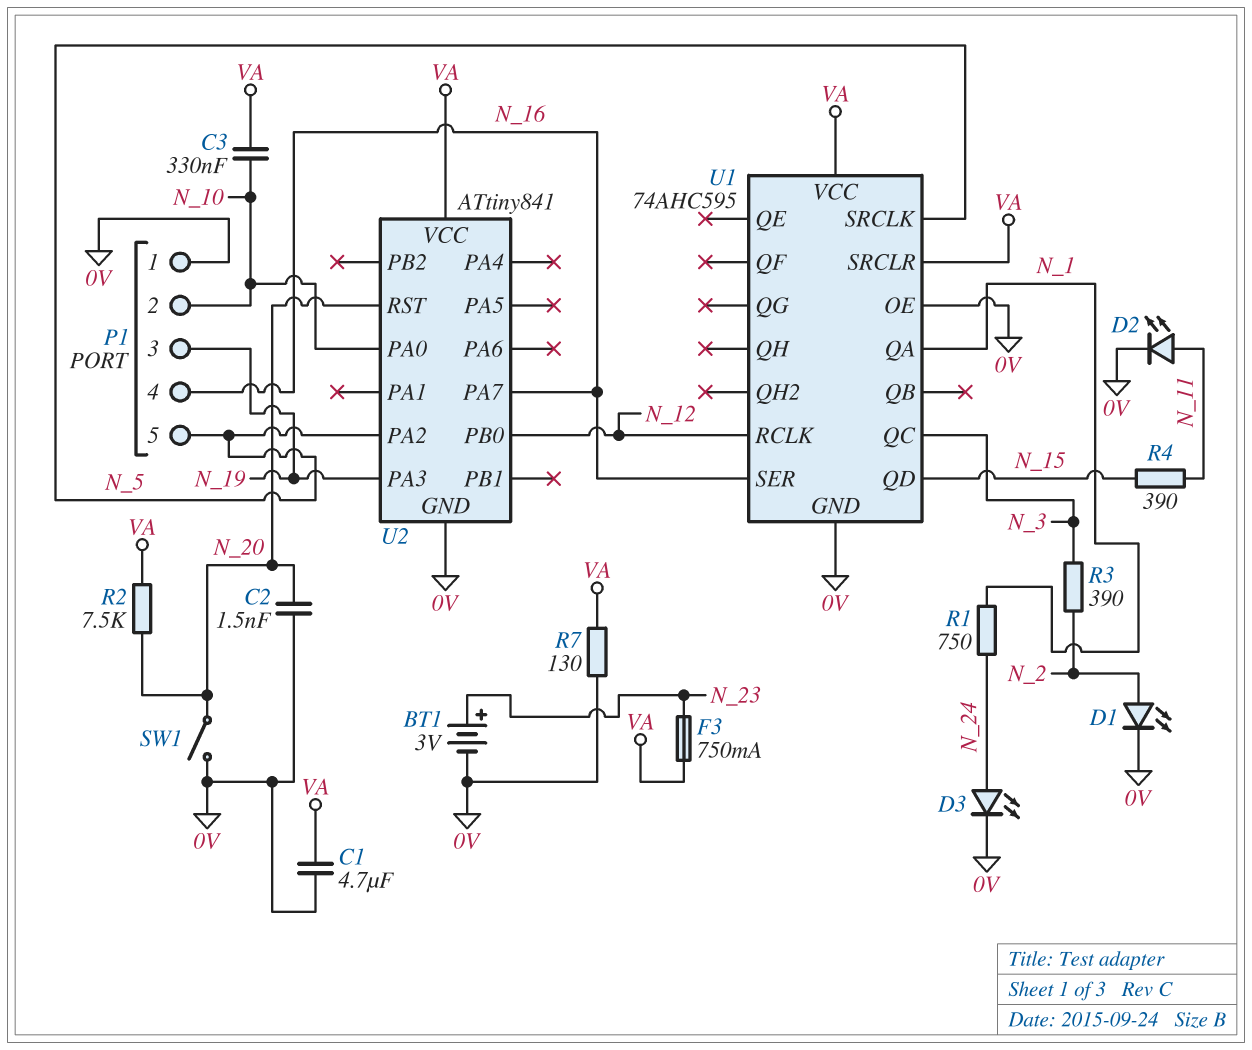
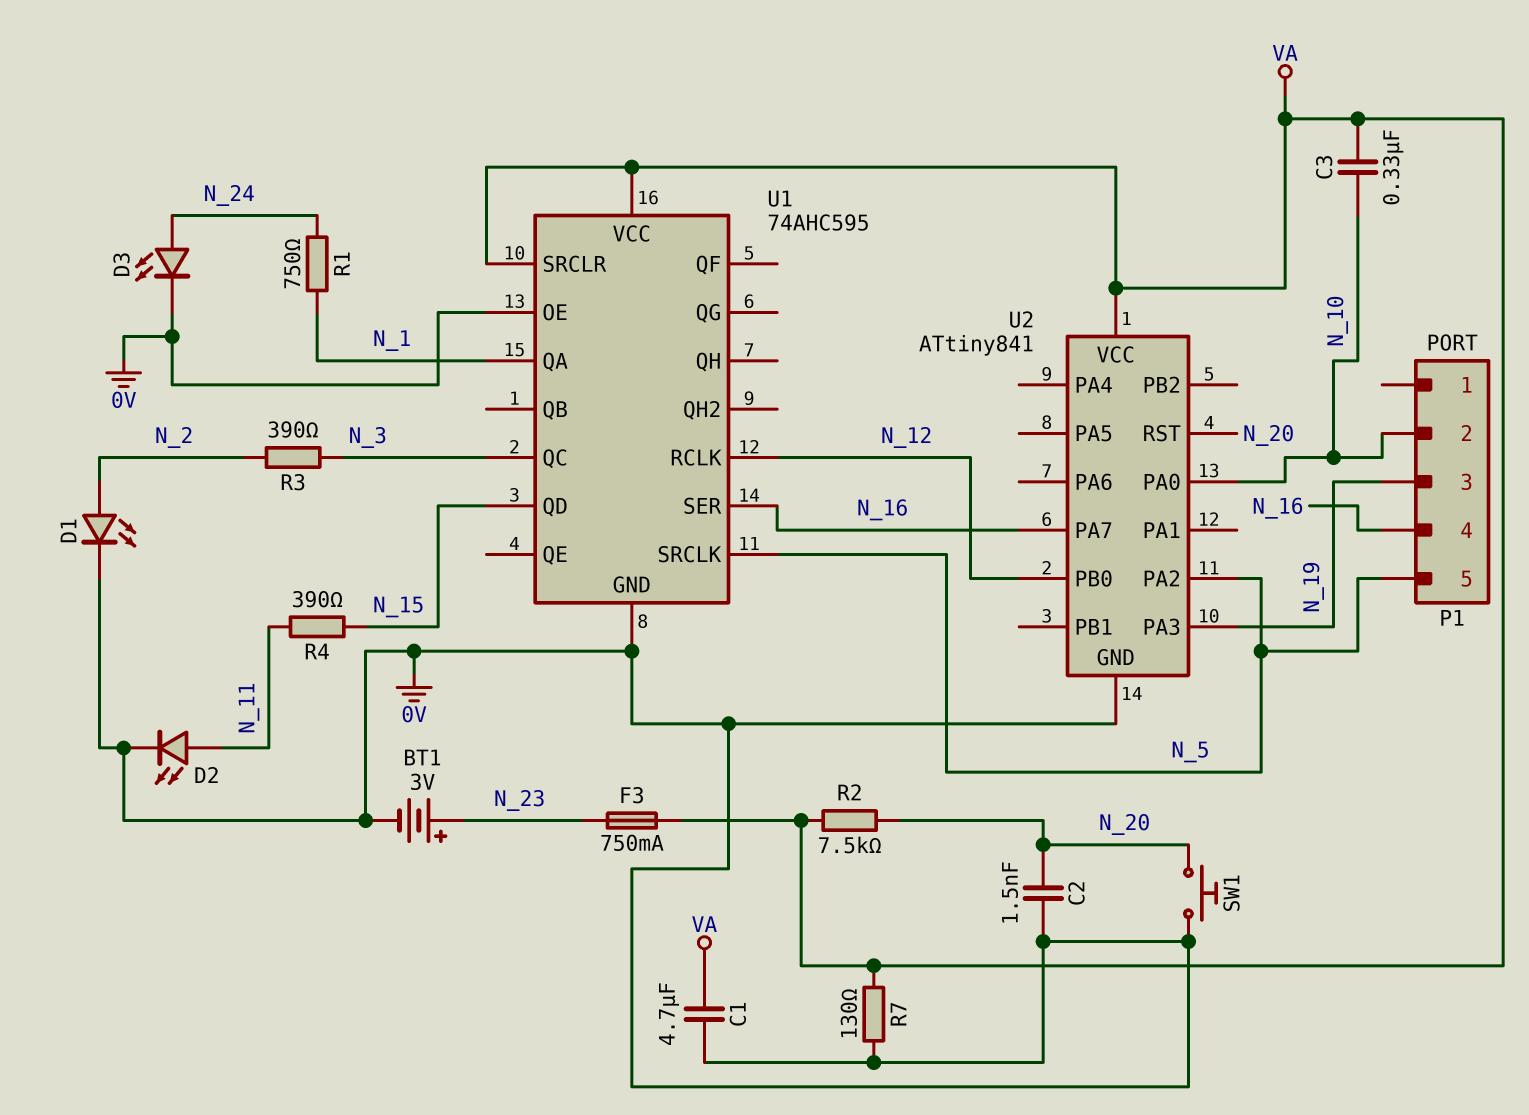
P1 pin 1: 0V -> none
SW1: switch (0V, N_20) -> button (0V, N_20)

